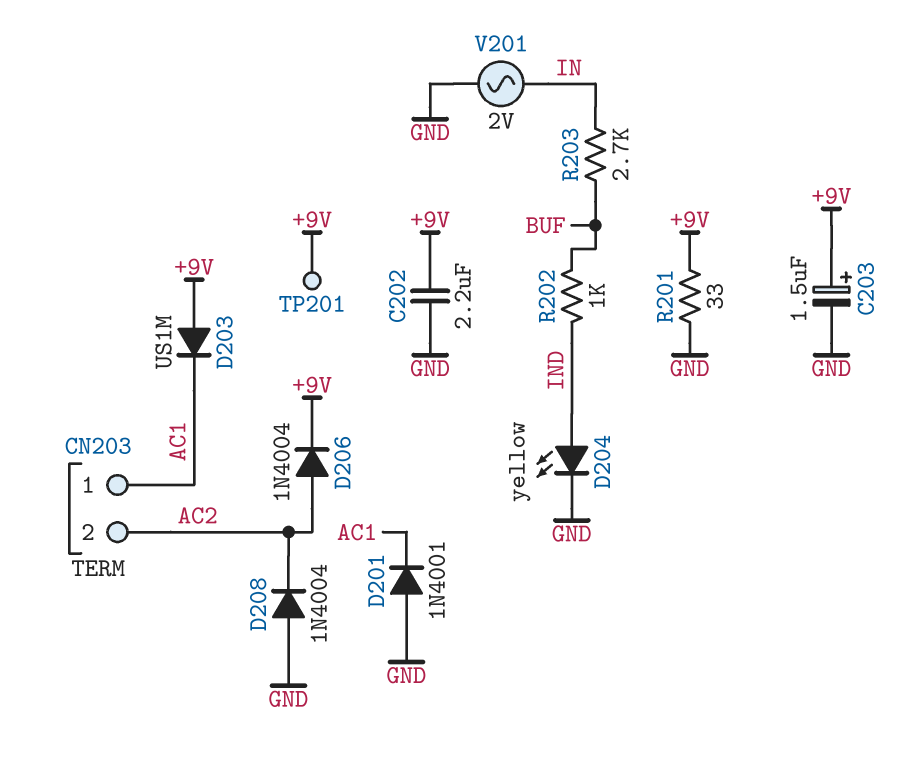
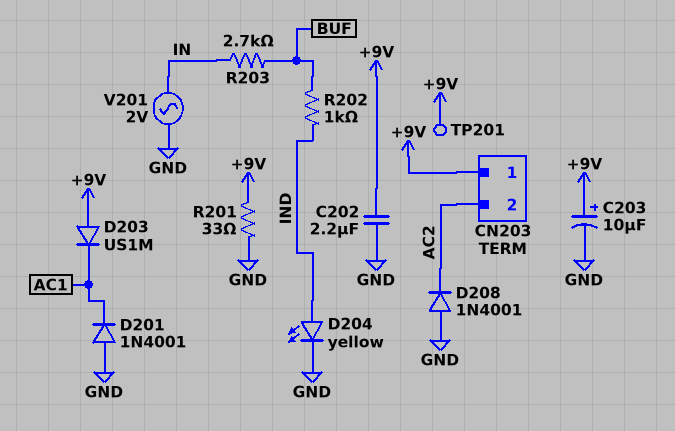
C203: 1.5uF (plus +9V, minus GND) -> 10uF (plus +9V, minus GND)
CN203 pin 1: AC1 -> +9V
D206: diode 1N4004 (A AC2, K +9V) -> none
D208: diode 1N4004 (A GND, K AC2) -> diode 1N4001 (A GND, K AC2)

